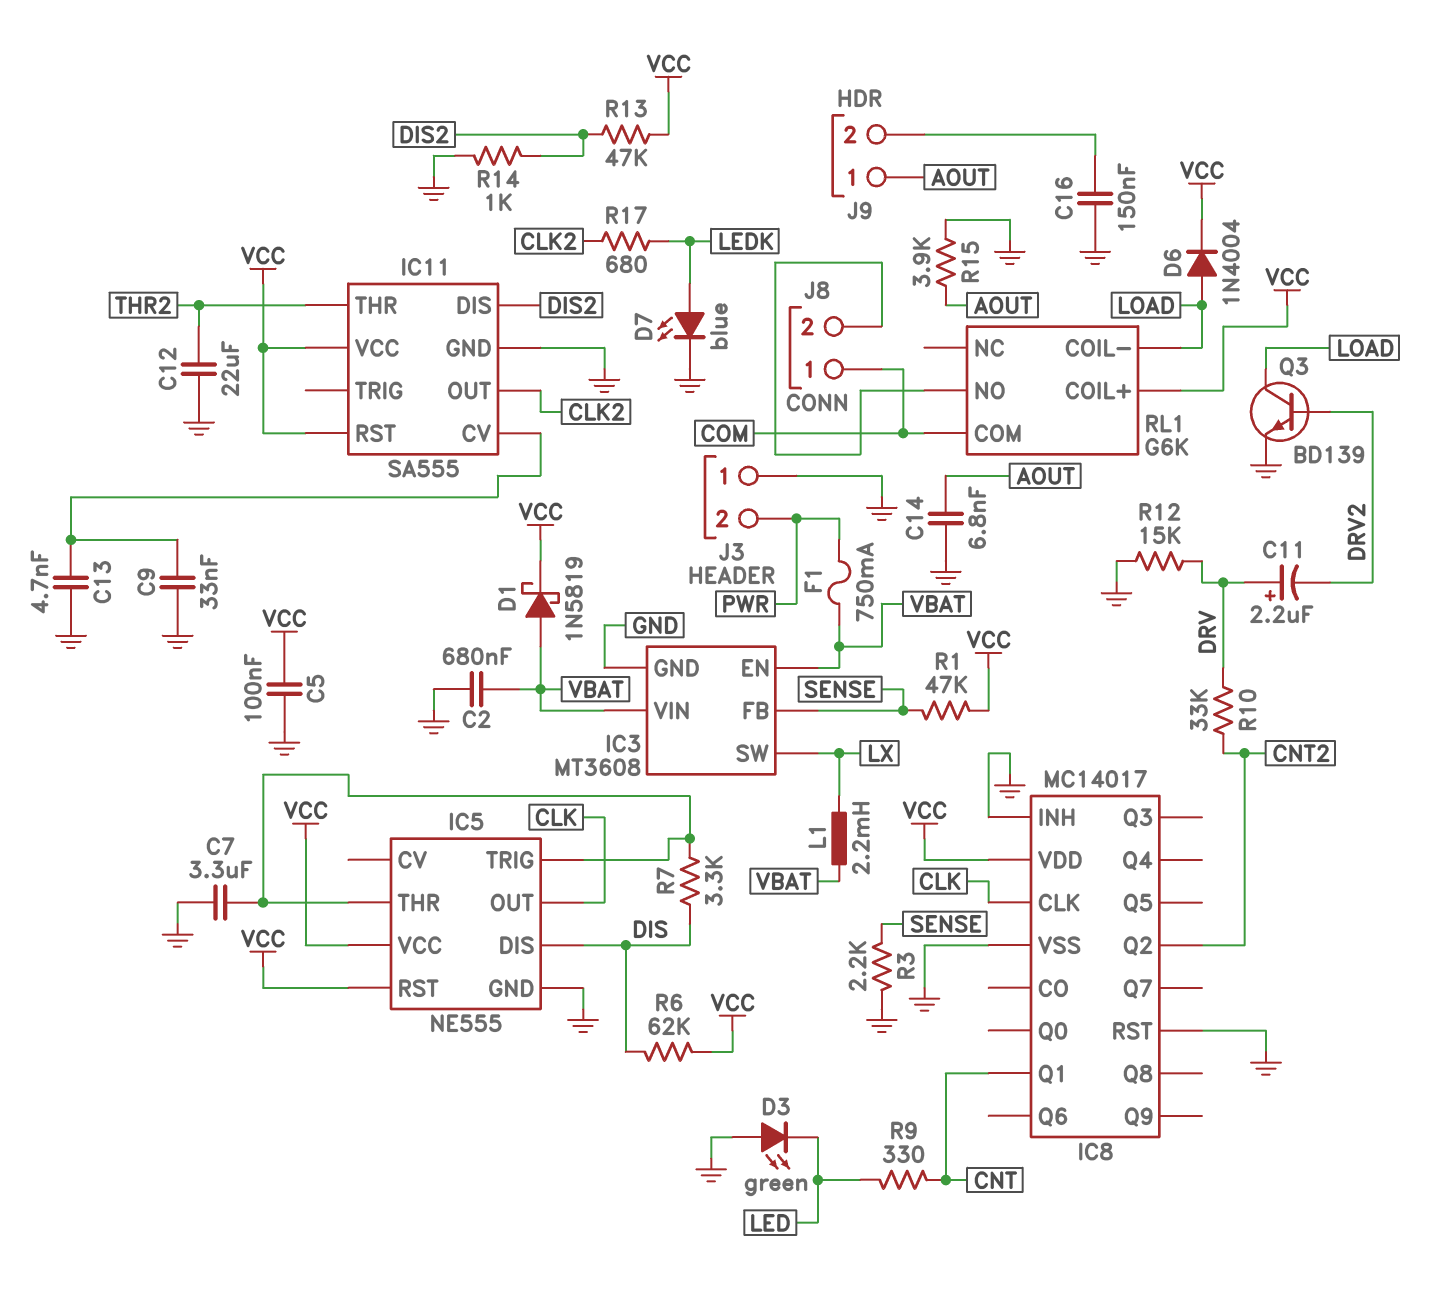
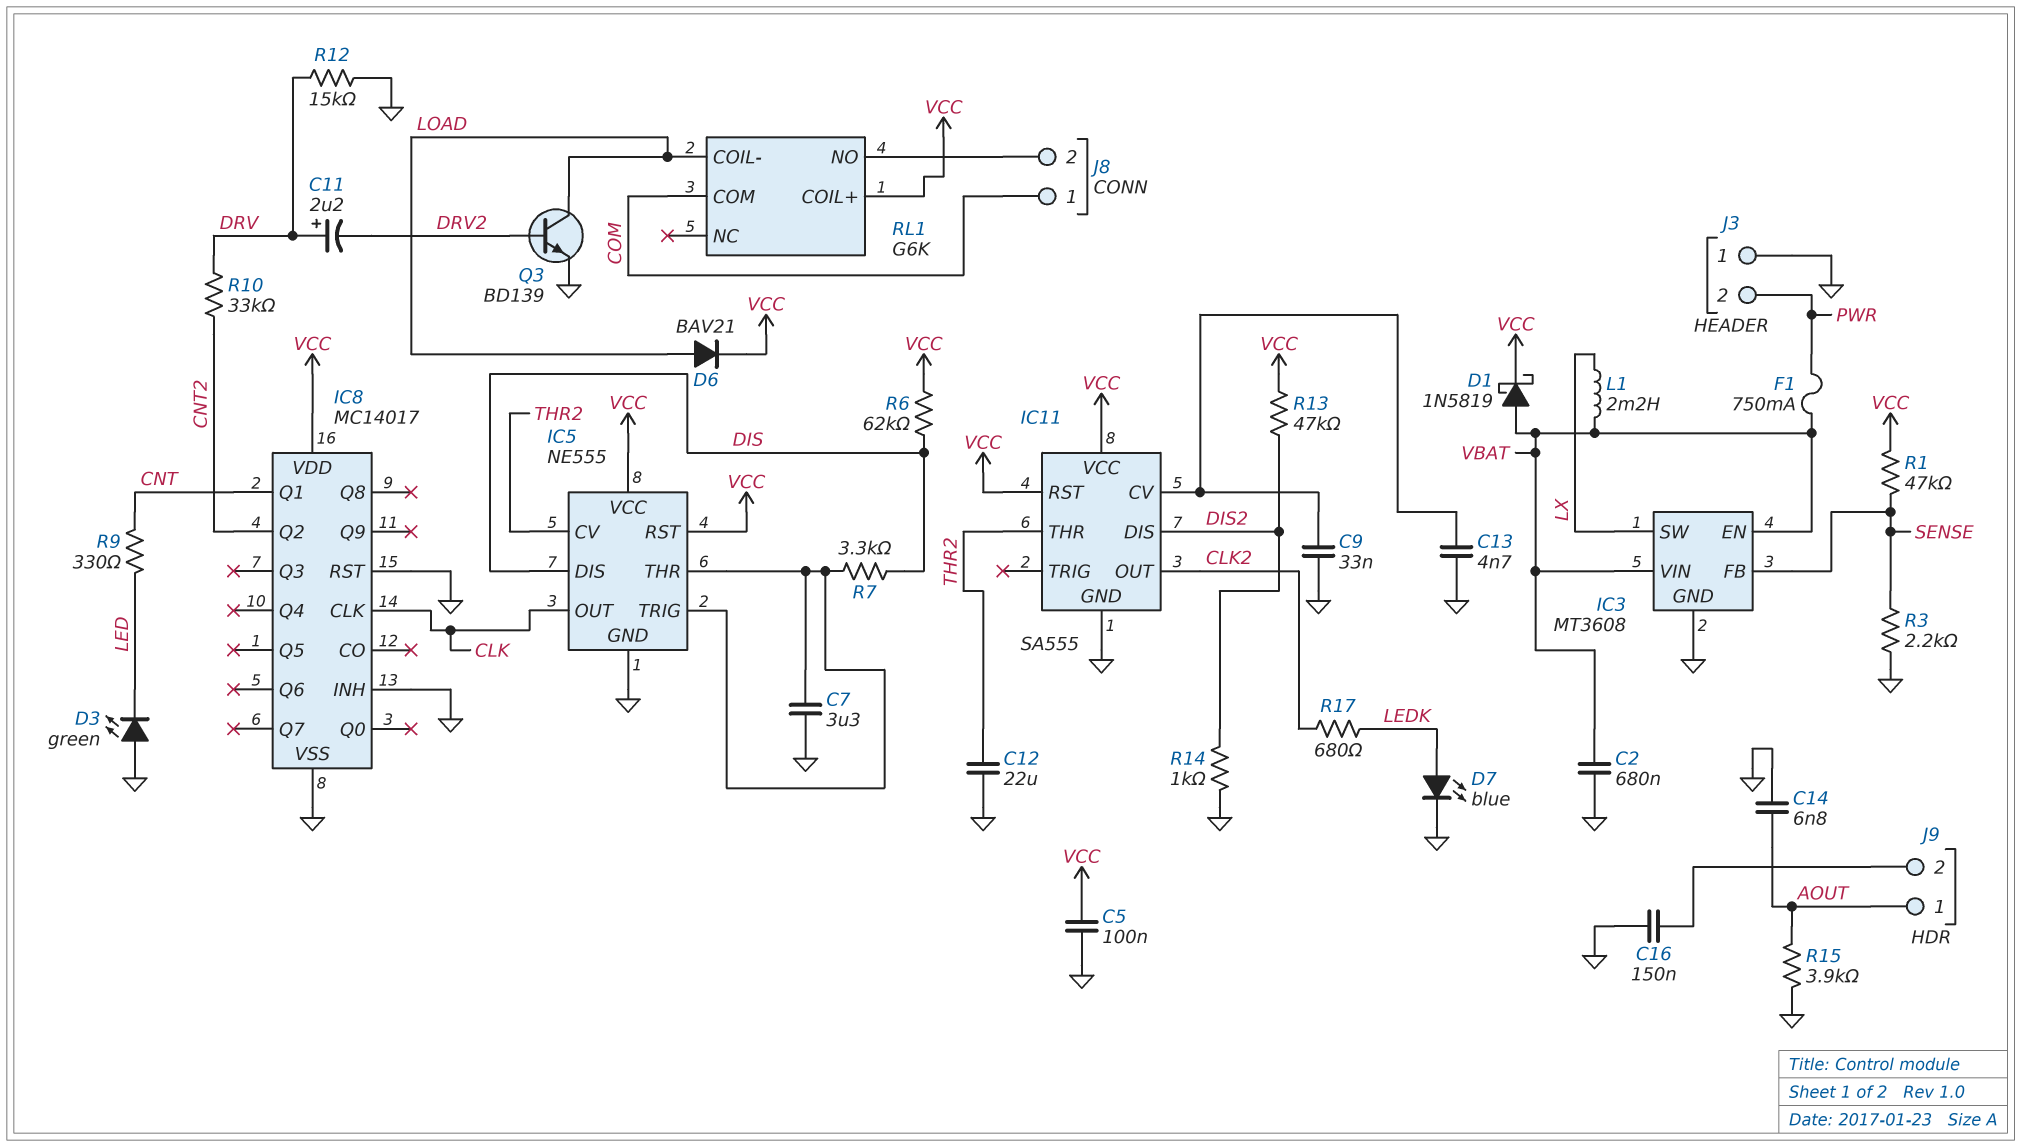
D6: diode 1N4004 (A LOAD, K VCC) -> diode BAV21 (A LOAD, K VCC)
IC5 pin CV: none -> THR2

